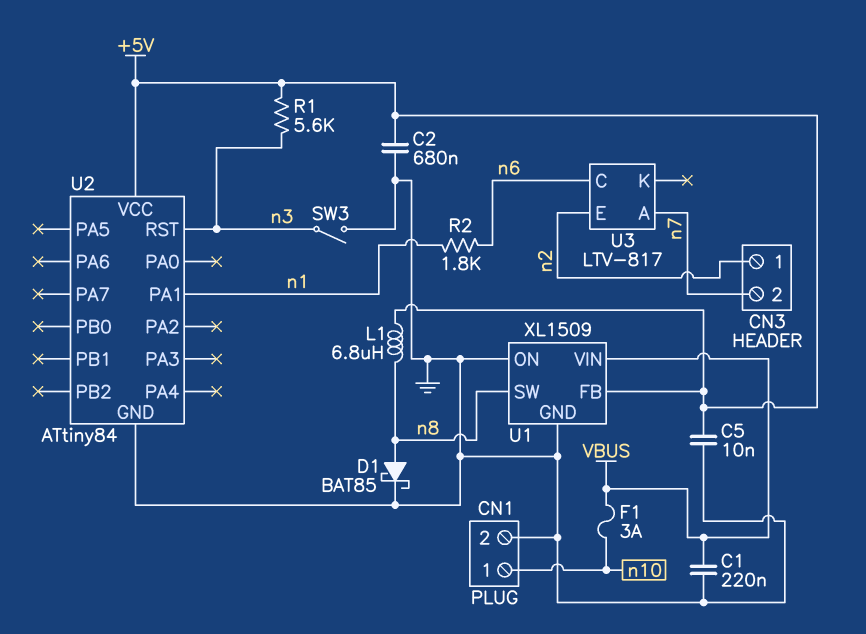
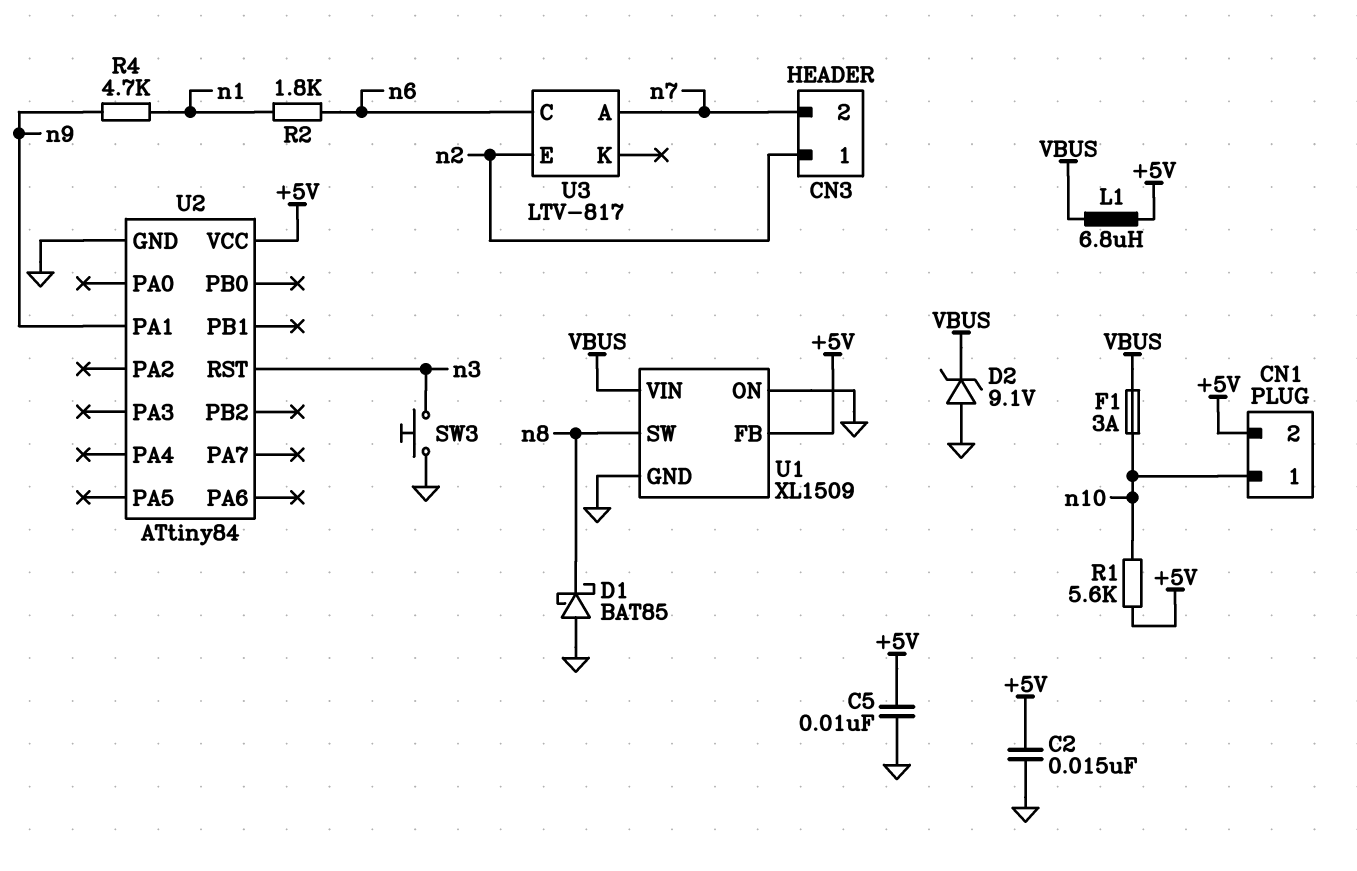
C1: 220nF (GND, VBUS) -> none
C2: 680nF (+5V, GND) -> 15nF (+5V, GND)
CN1 pin 2: GND -> +5V
D1: schottky BAT85 (A n8, K GND) -> schottky BAT85 (A GND, K n8)
D2: none -> zener 9.1V (A GND, K VBUS)
L1: 6.8uH (+5V, n8) -> 6.8uH (+5V, VBUS)
R1: 5.6k (+5V, n3) -> 5.6k (+5V, n10)
R4: none -> 4.7k (n1, n9)
SW3: switch (GND, n3) -> button (GND, n3)
U2 pin PA1: n1 -> n9

